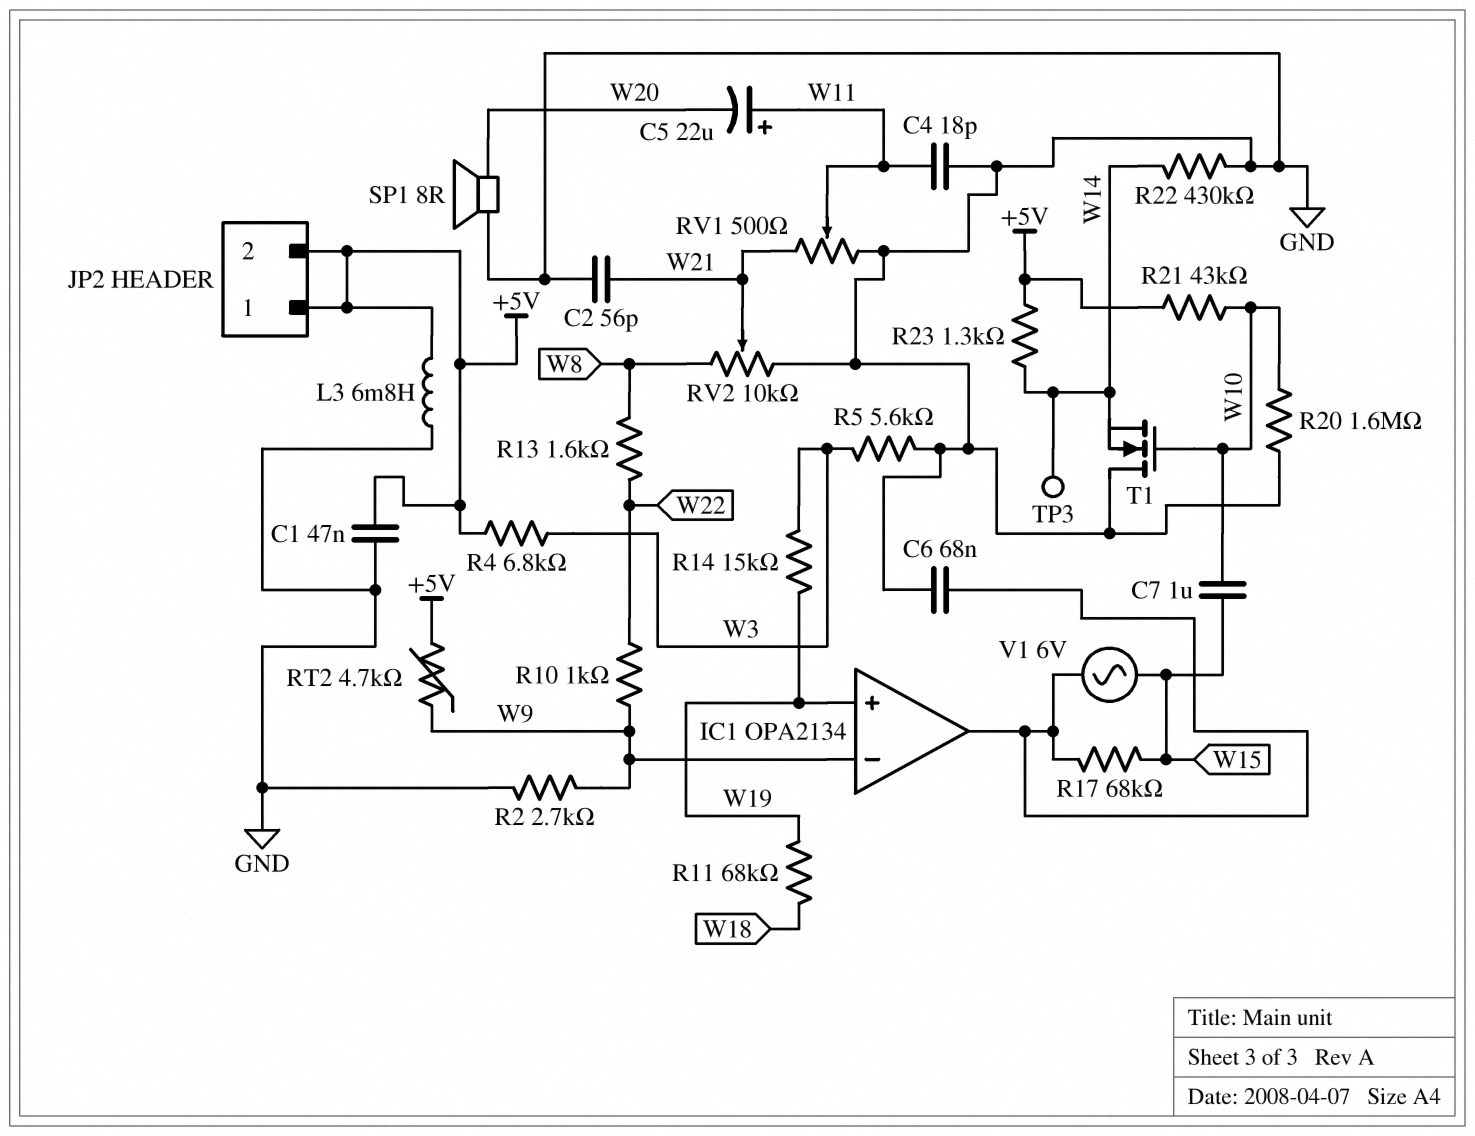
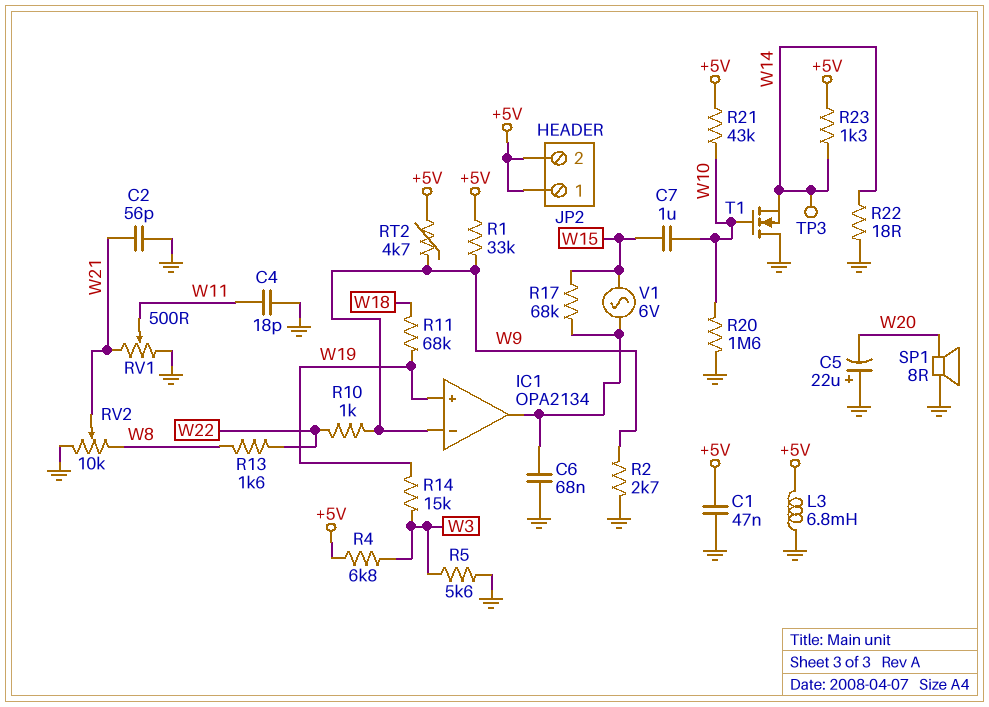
C5: 22uF (plus W11, minus W20) -> 22uF (plus GND, minus W20)
R1: none -> 33k (+5V, W9)
R22: 430k (GND, W14) -> 18 (GND, W14)

